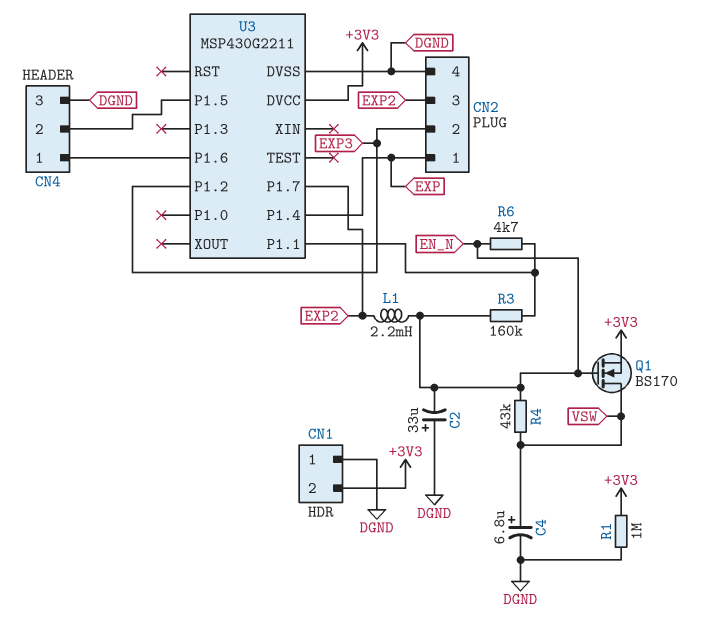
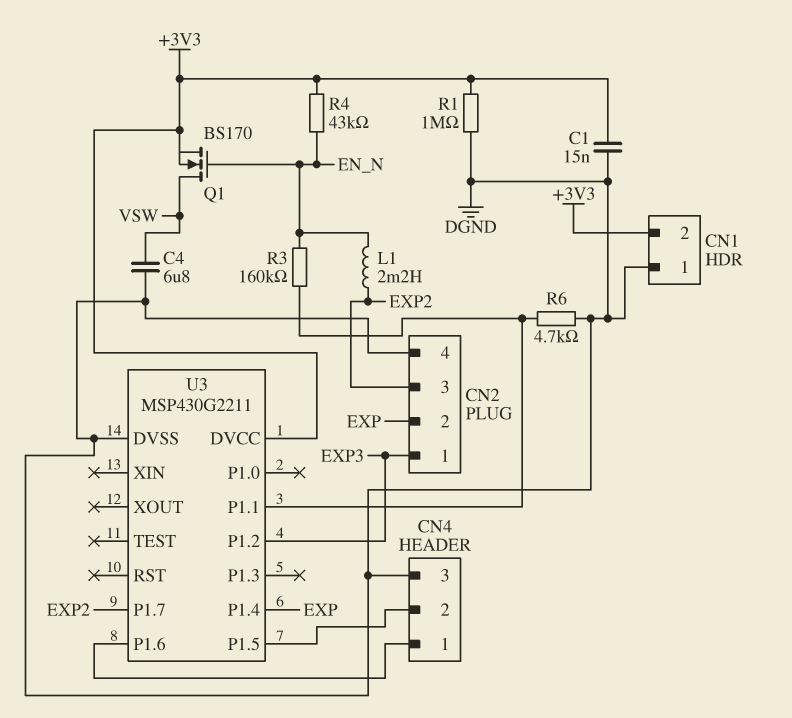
C1: none -> 15nF (+3V3, DGND)
C2: 33uF (plus DGND, minus EN_N) -> none
C4: 6.8uF (plus VSW, minus DGND) -> 6.8uF (DGND, VSW)
CN2 pin 1: EXP -> EXP3
CN2 pin 2: EXP3 -> EXP
R4: 43k (EN_N, VSW) -> 43k (+3V3, EN_N)
R6: 4.7k (EN_N, U3/P1.1) -> 4.7k (DGND, U3/P1.1)

